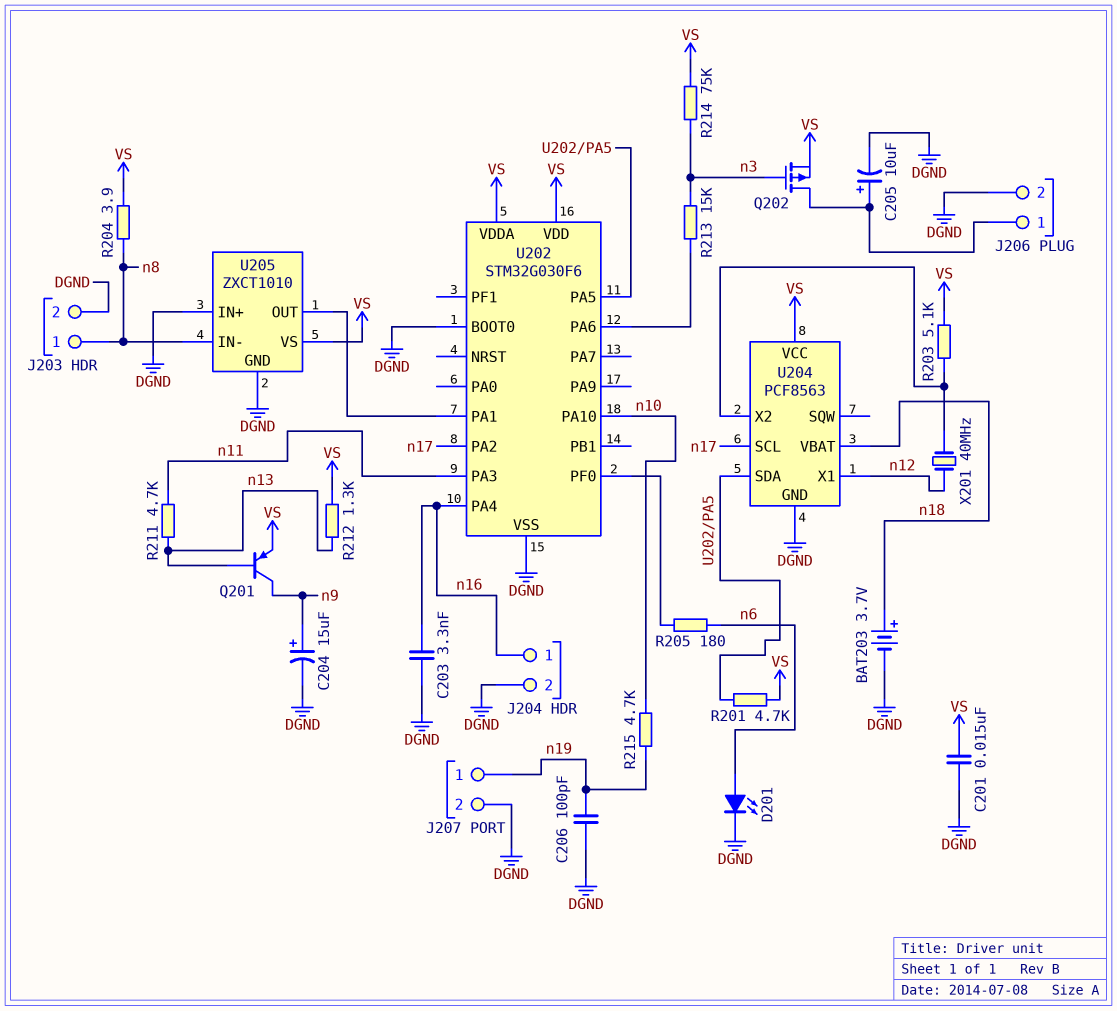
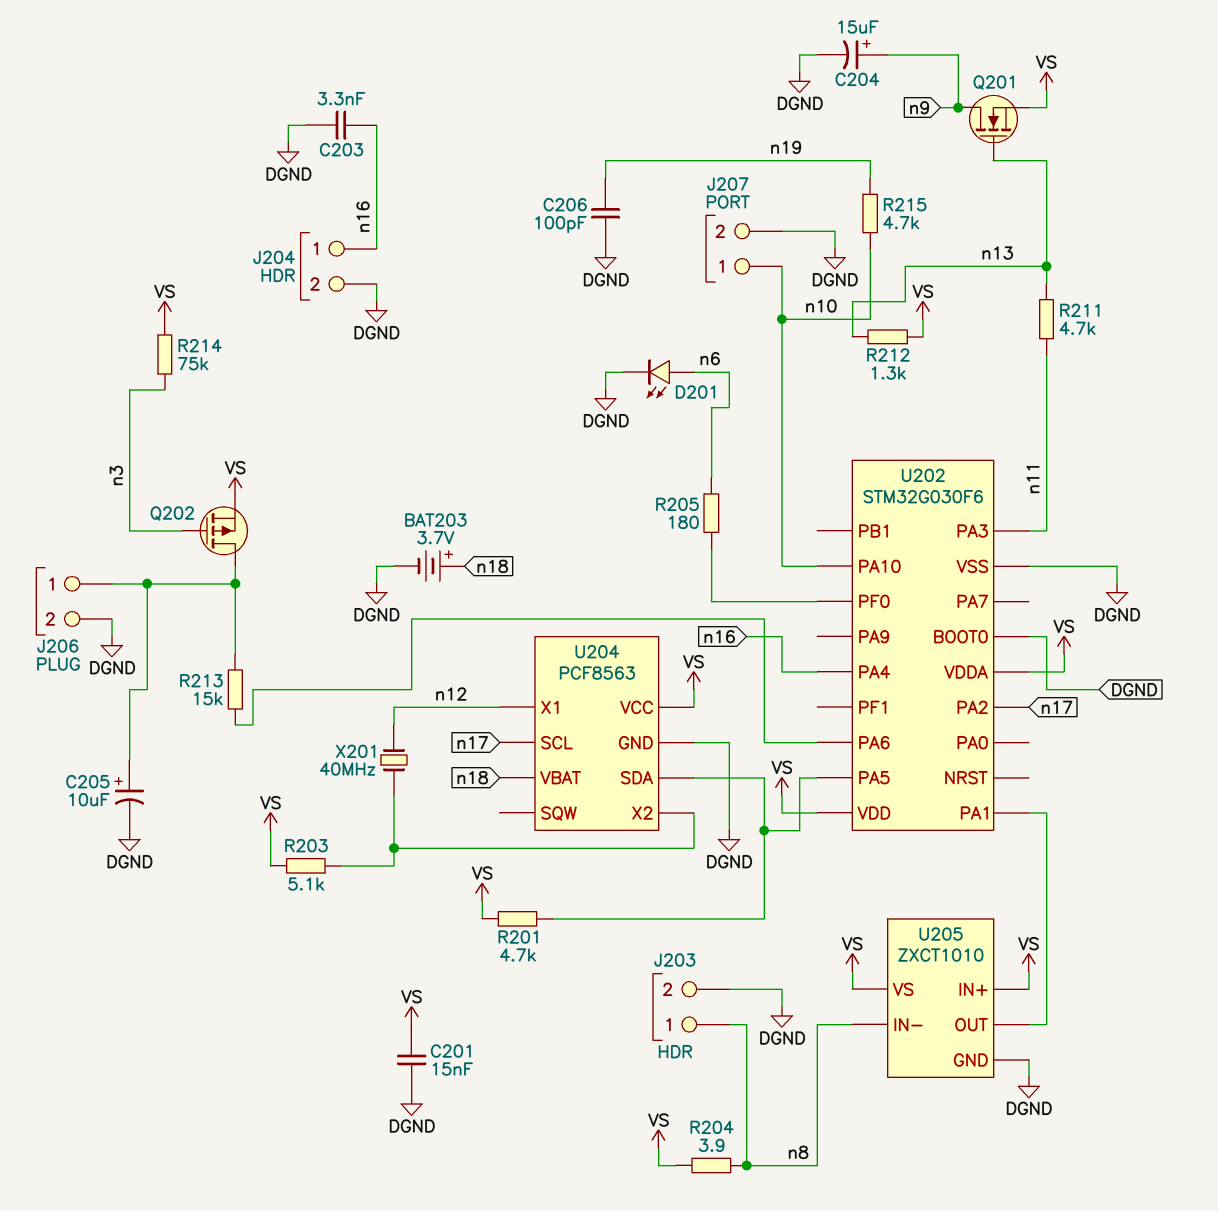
J207 pin 1: n19 -> n10
Q201: PNP (B n13, C n9, E VS) -> NMOS (G n13, D n9, S VS)
R213: 15k (U202/PA6, n3) -> 15k (J206/1, U202/PA6)
U205 pin IN+: DGND -> VS

